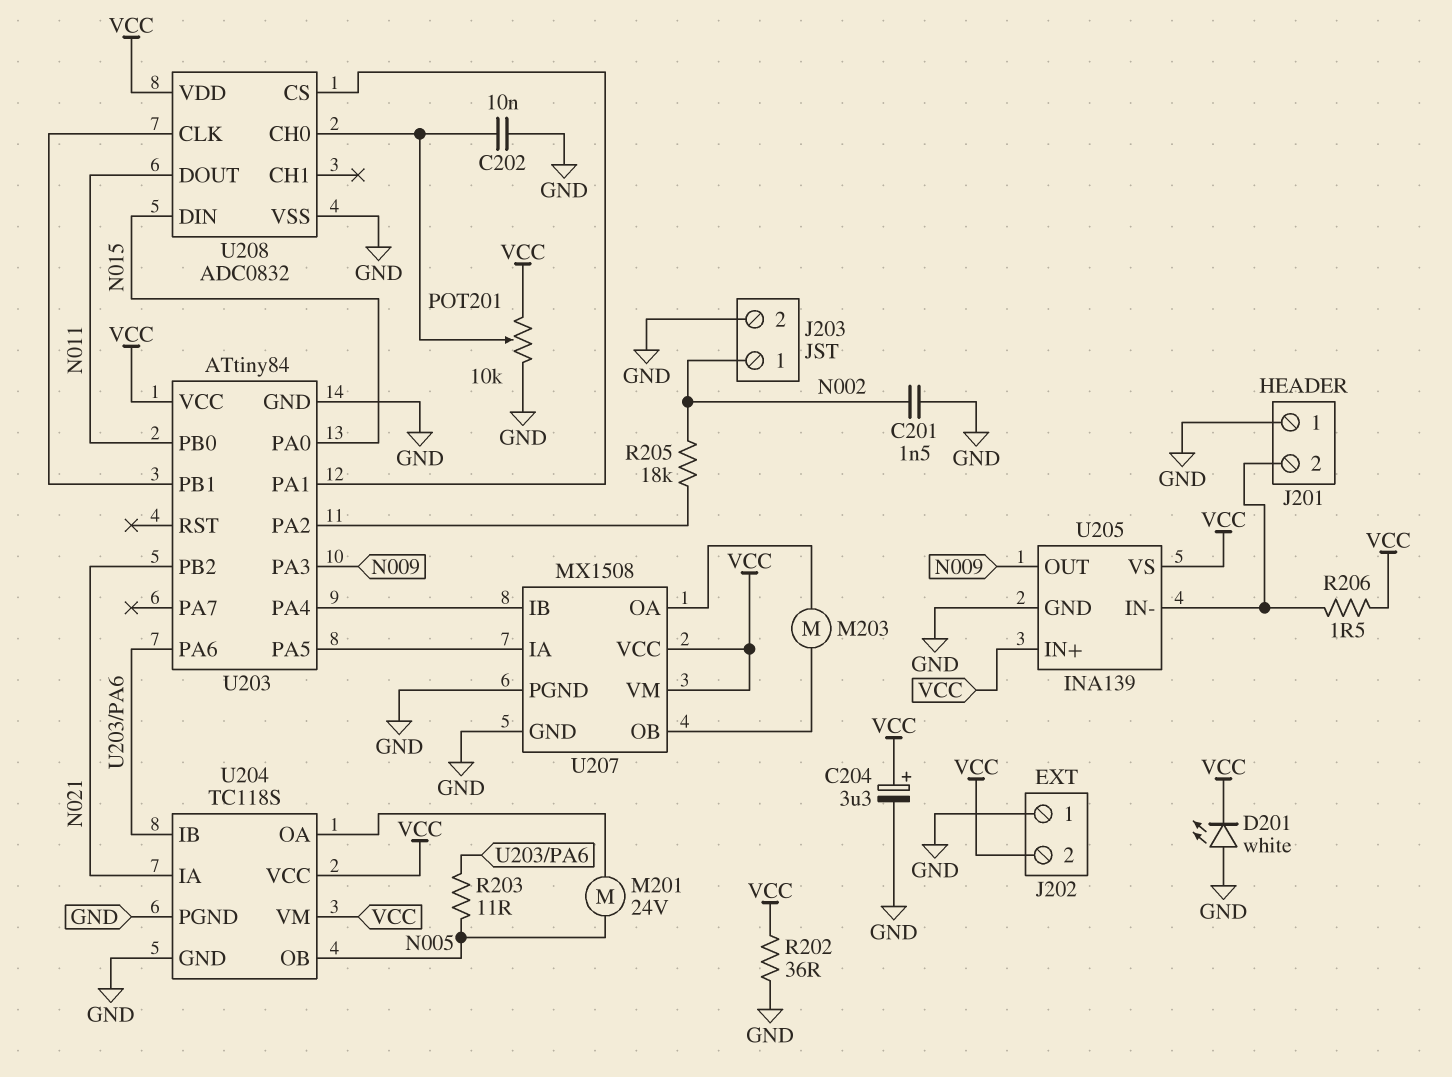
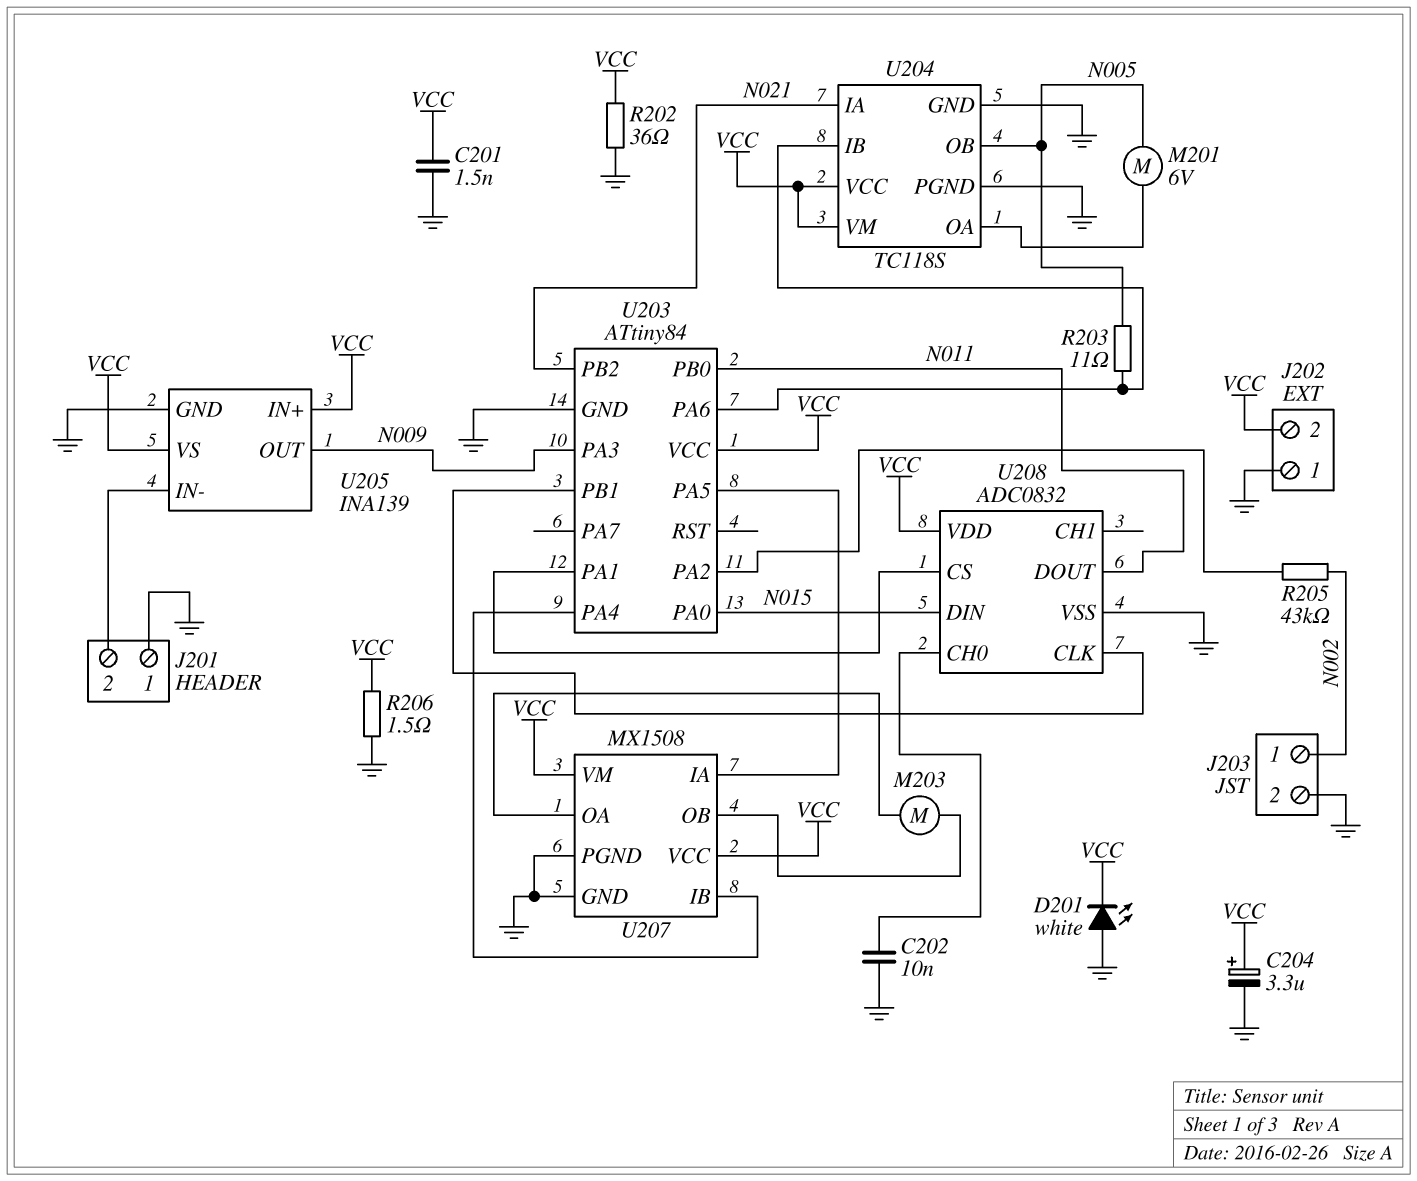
C201: 1.5nF (GND, N002) -> 1.5nF (GND, VCC)
M201: motor 24V (N005, U204/OA) -> motor 6V (N005, U204/OA)
POT201: 10k (GND, VCC, wiper U208/CH0) -> none
R205: 18k (N002, U203/PA2) -> 43k (N002, U203/PA2)
R206: 1.5 (J201/2, VCC) -> 1.5 (GND, VCC)

